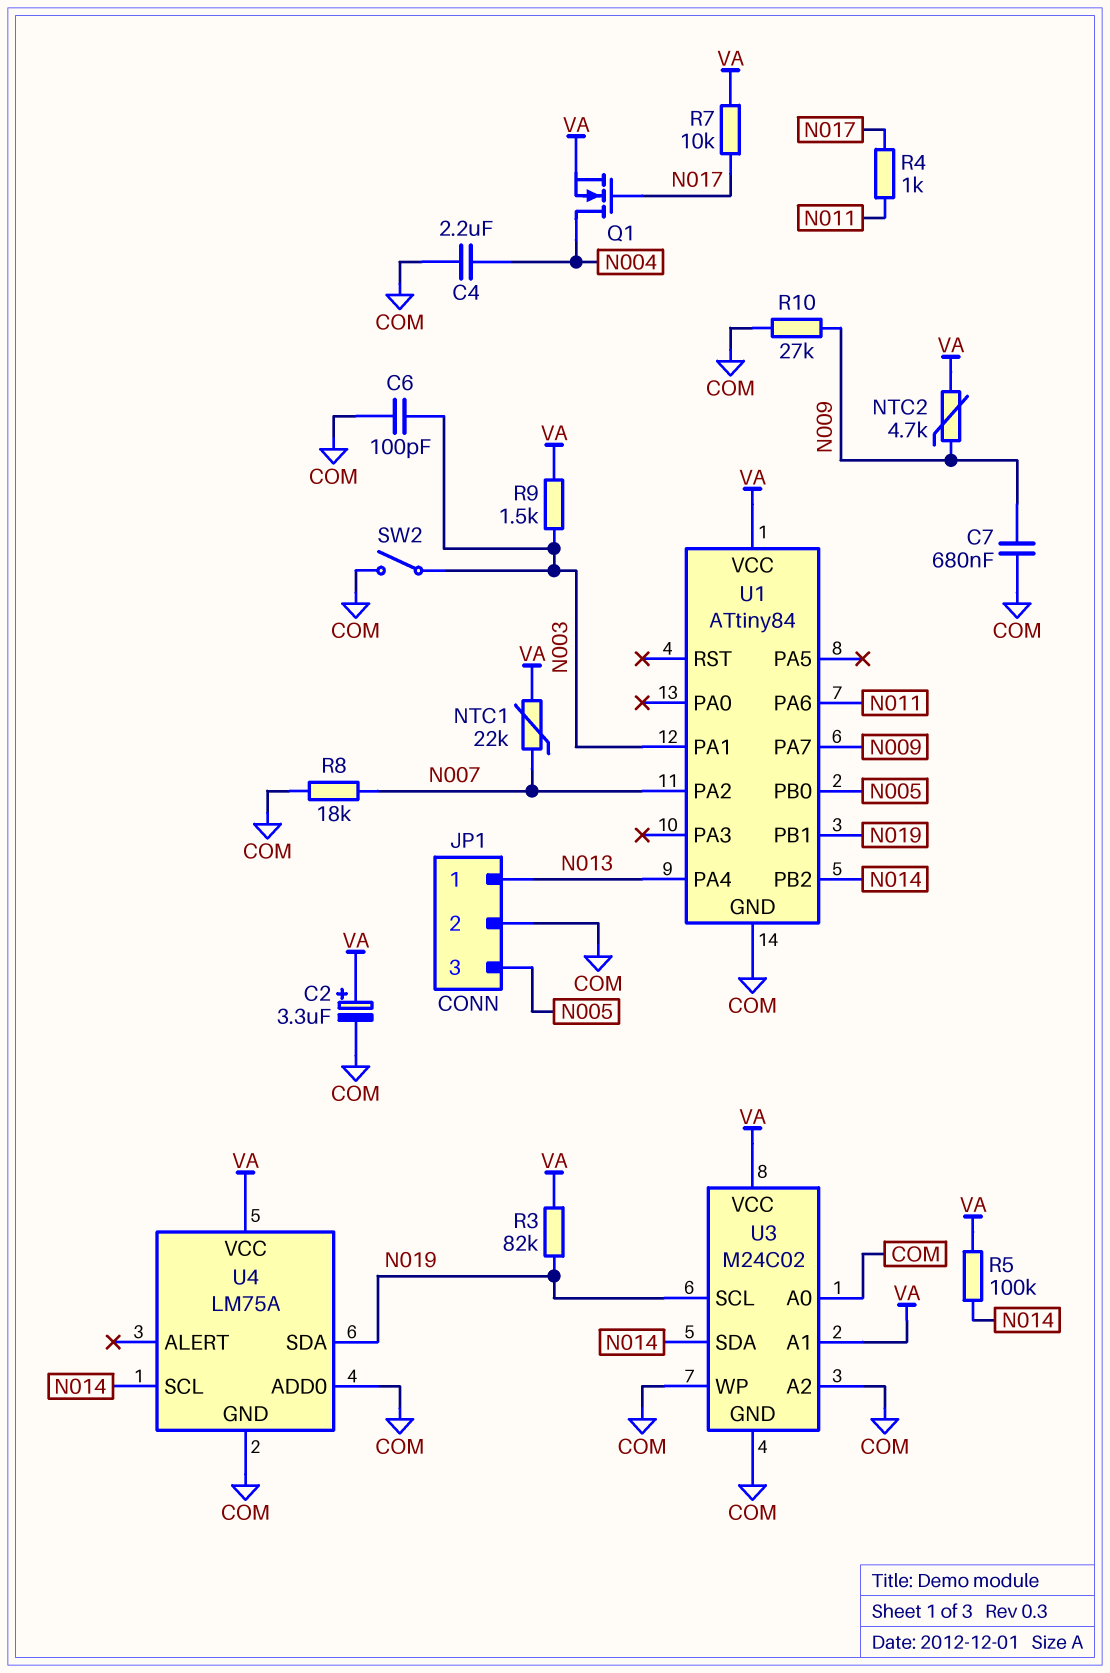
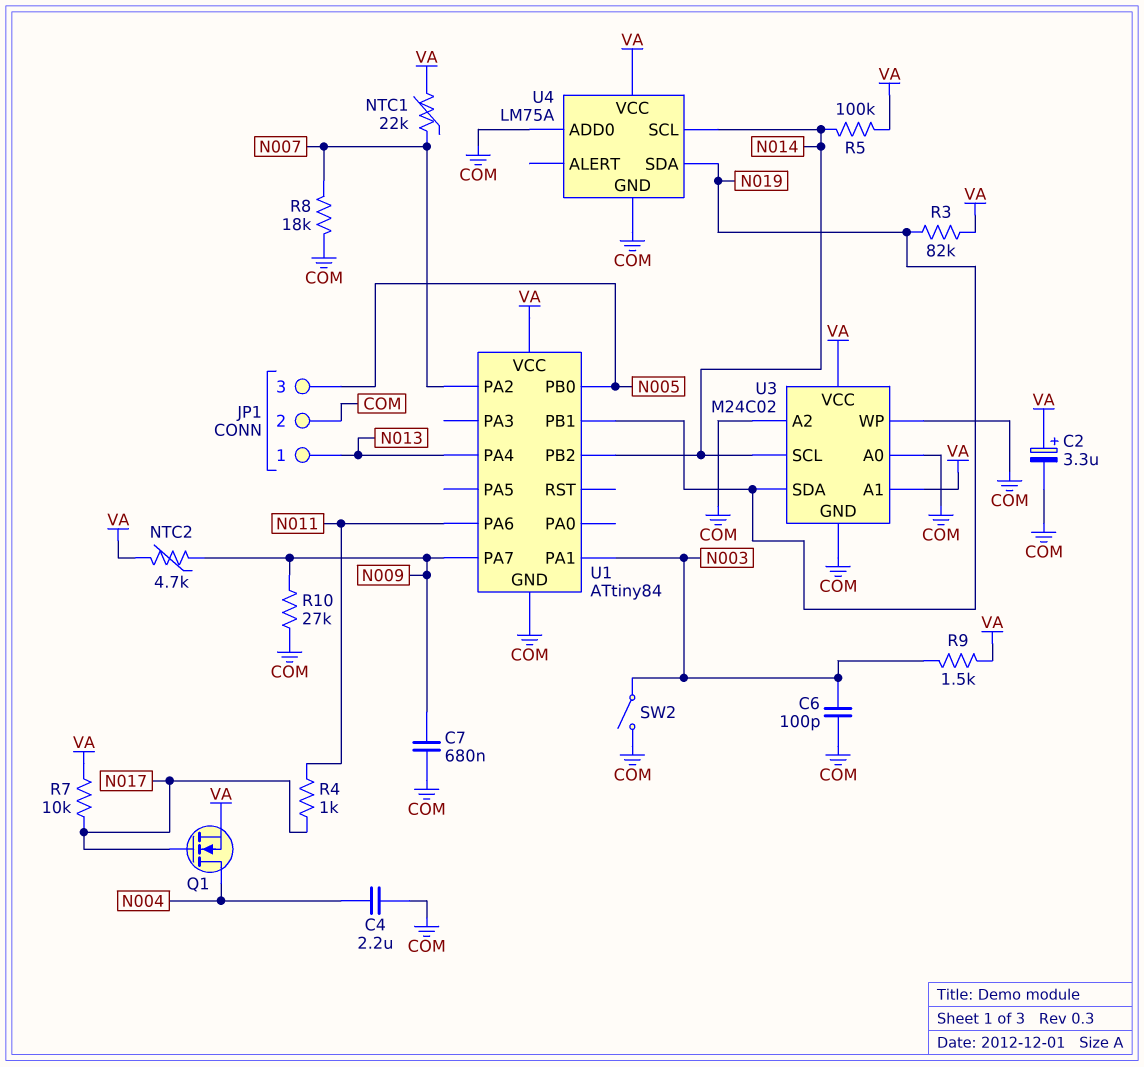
U3 pin SCL: N019 -> N014
U3 pin SDA: N014 -> N019

